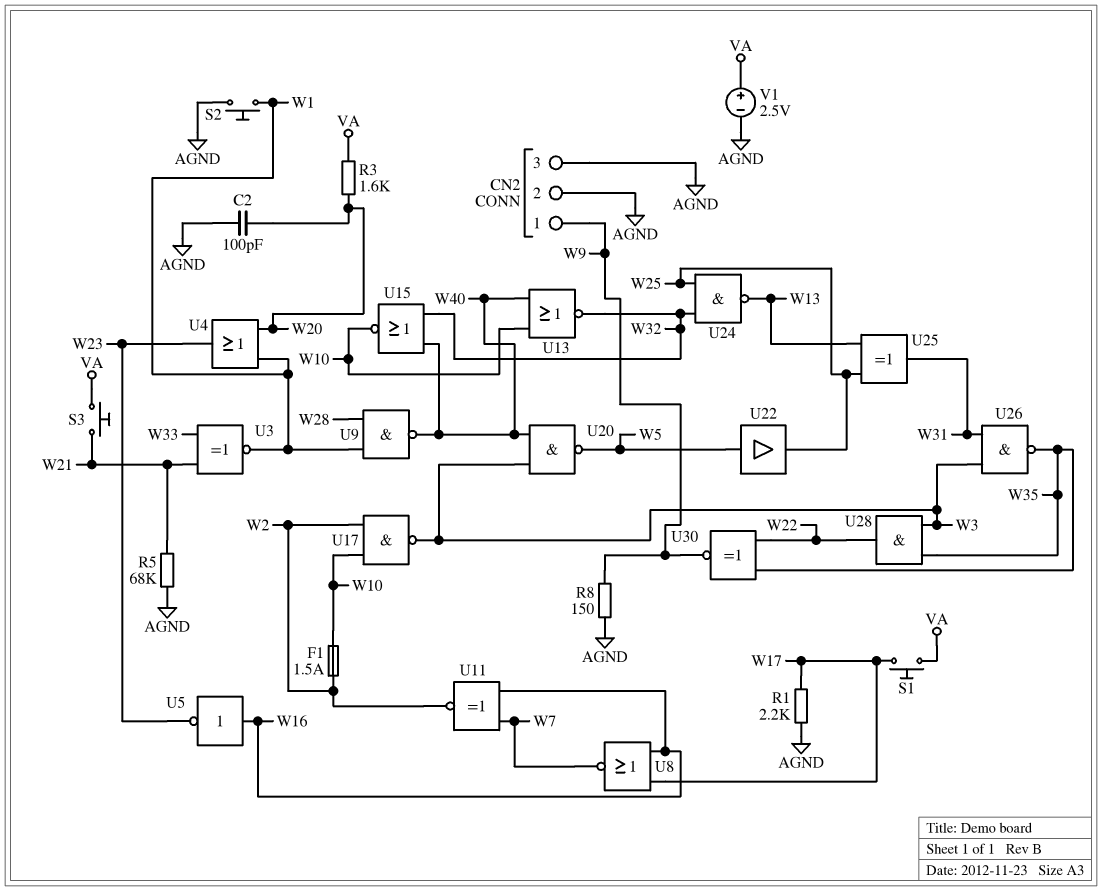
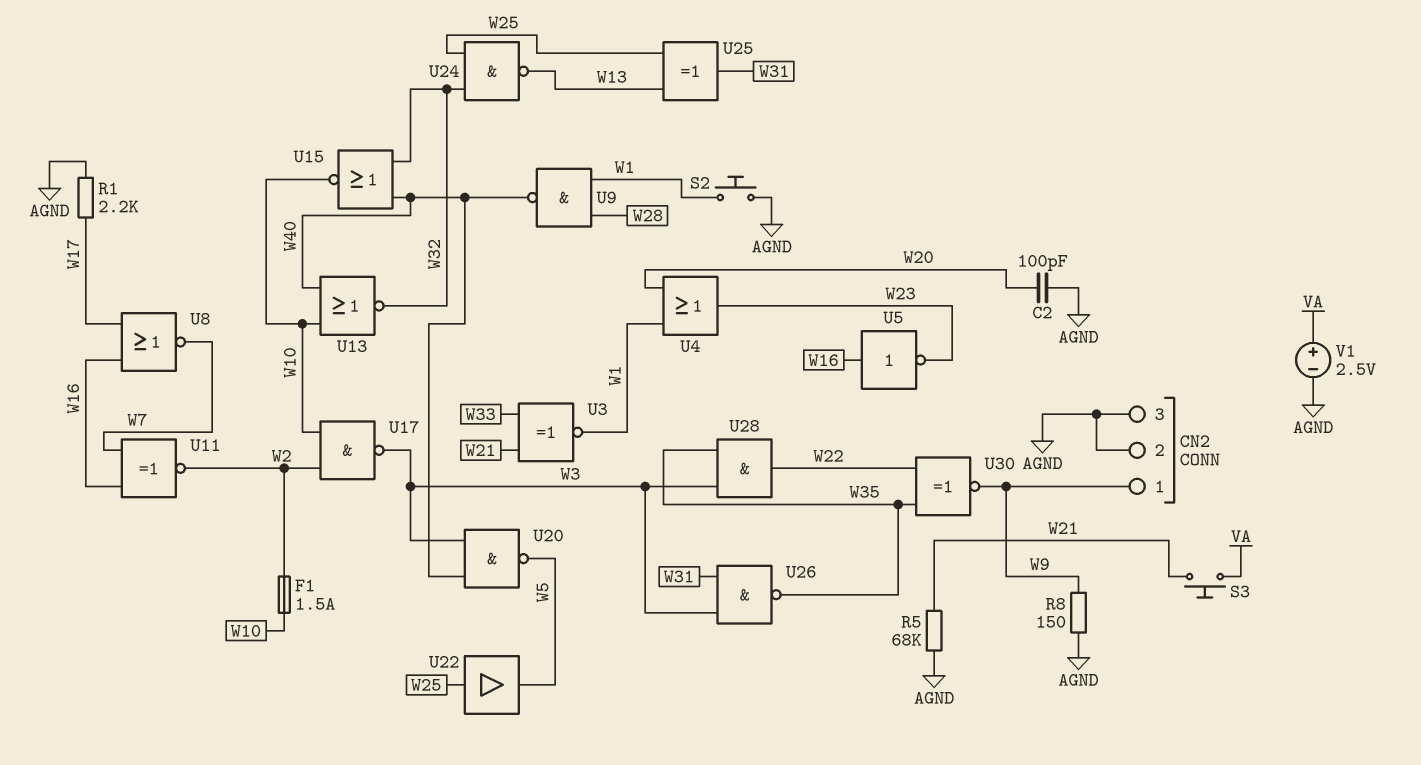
R3: 1.6k (VA, W20) -> none
S1: button (VA, W17) -> none
U22: buffer (in W5, out W25) -> buffer (in W25, out W5)

